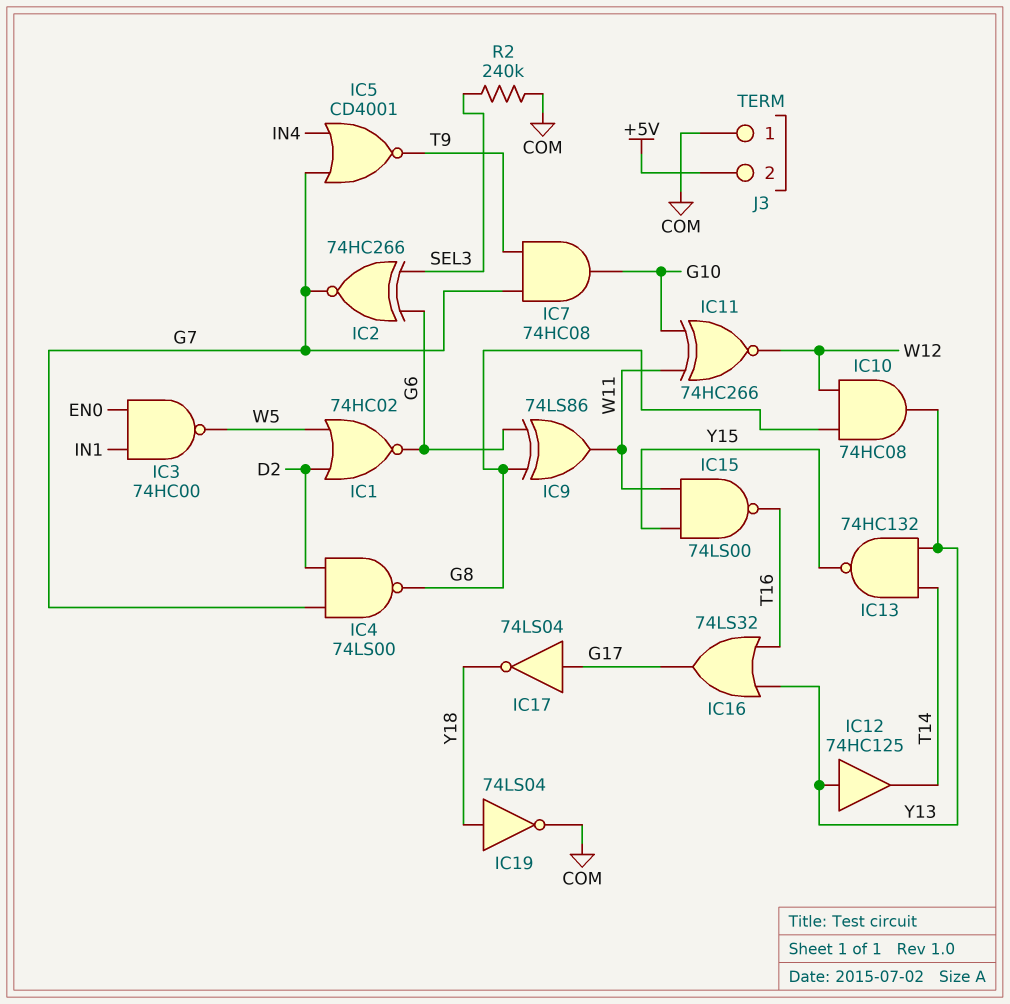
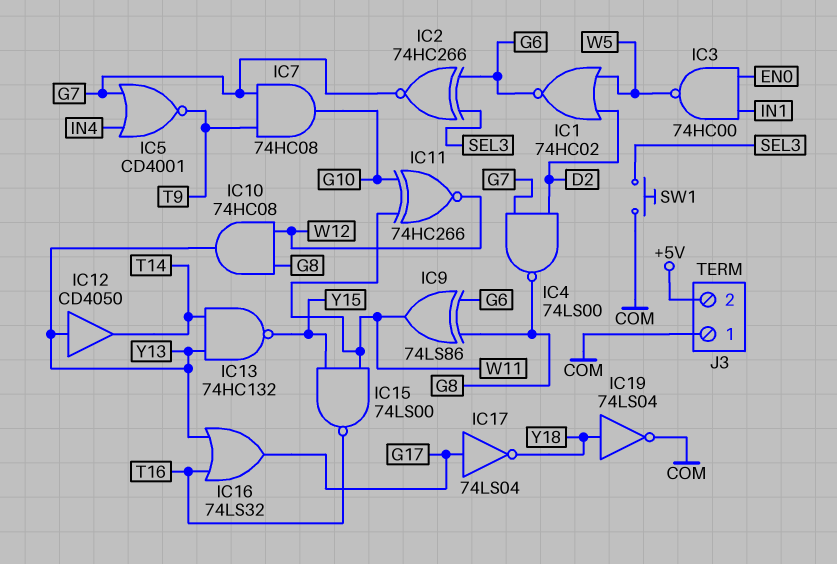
IC12: buffer 74HC125 (in Y13, out T14) -> buffer CD4050 (in Y13, out T14)
R2: 240k (COM, SEL3) -> none
SW1: none -> button (COM, SEL3)

